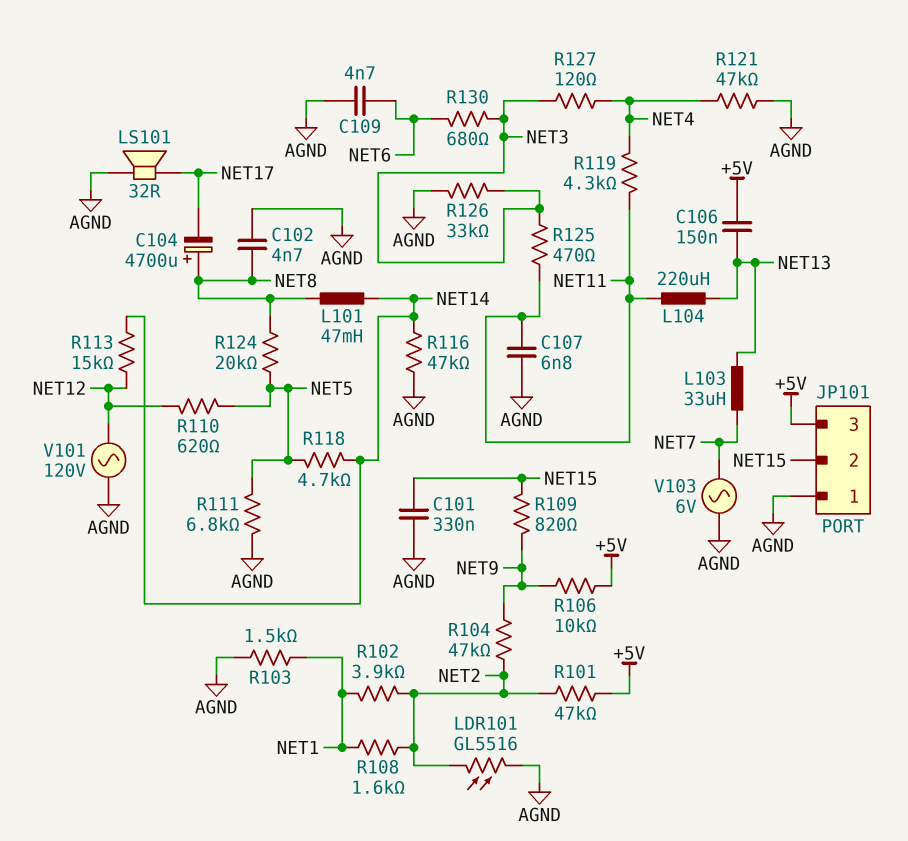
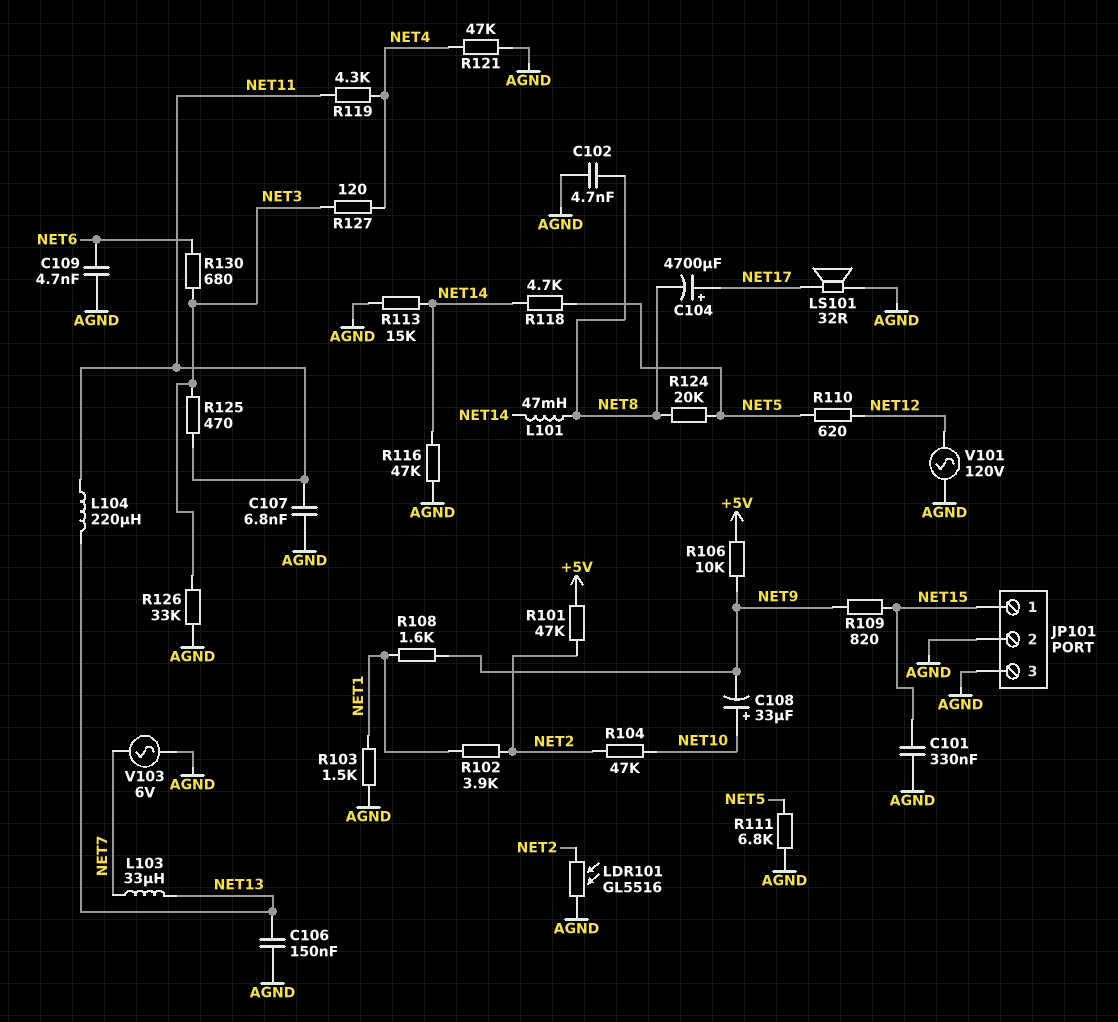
C104: 4700uF (plus NET8, minus NET17) -> 4700uF (plus NET17, minus NET8)
C106: 150nF (+5V, NET13) -> 150nF (AGND, NET13)
C108: none -> 33uF (plus NET10, minus NET9)
JP101 pin 1: AGND -> NET15
JP101 pin 2: NET15 -> AGND
JP101 pin 3: +5V -> AGND
R104: 47k (NET2, NET9) -> 47k (NET2, NET10)
R108: 1.6k (NET1, NET2) -> 1.6k (NET1, NET9)
R113: 15k (NET12, NET14) -> 15k (AGND, NET14)

